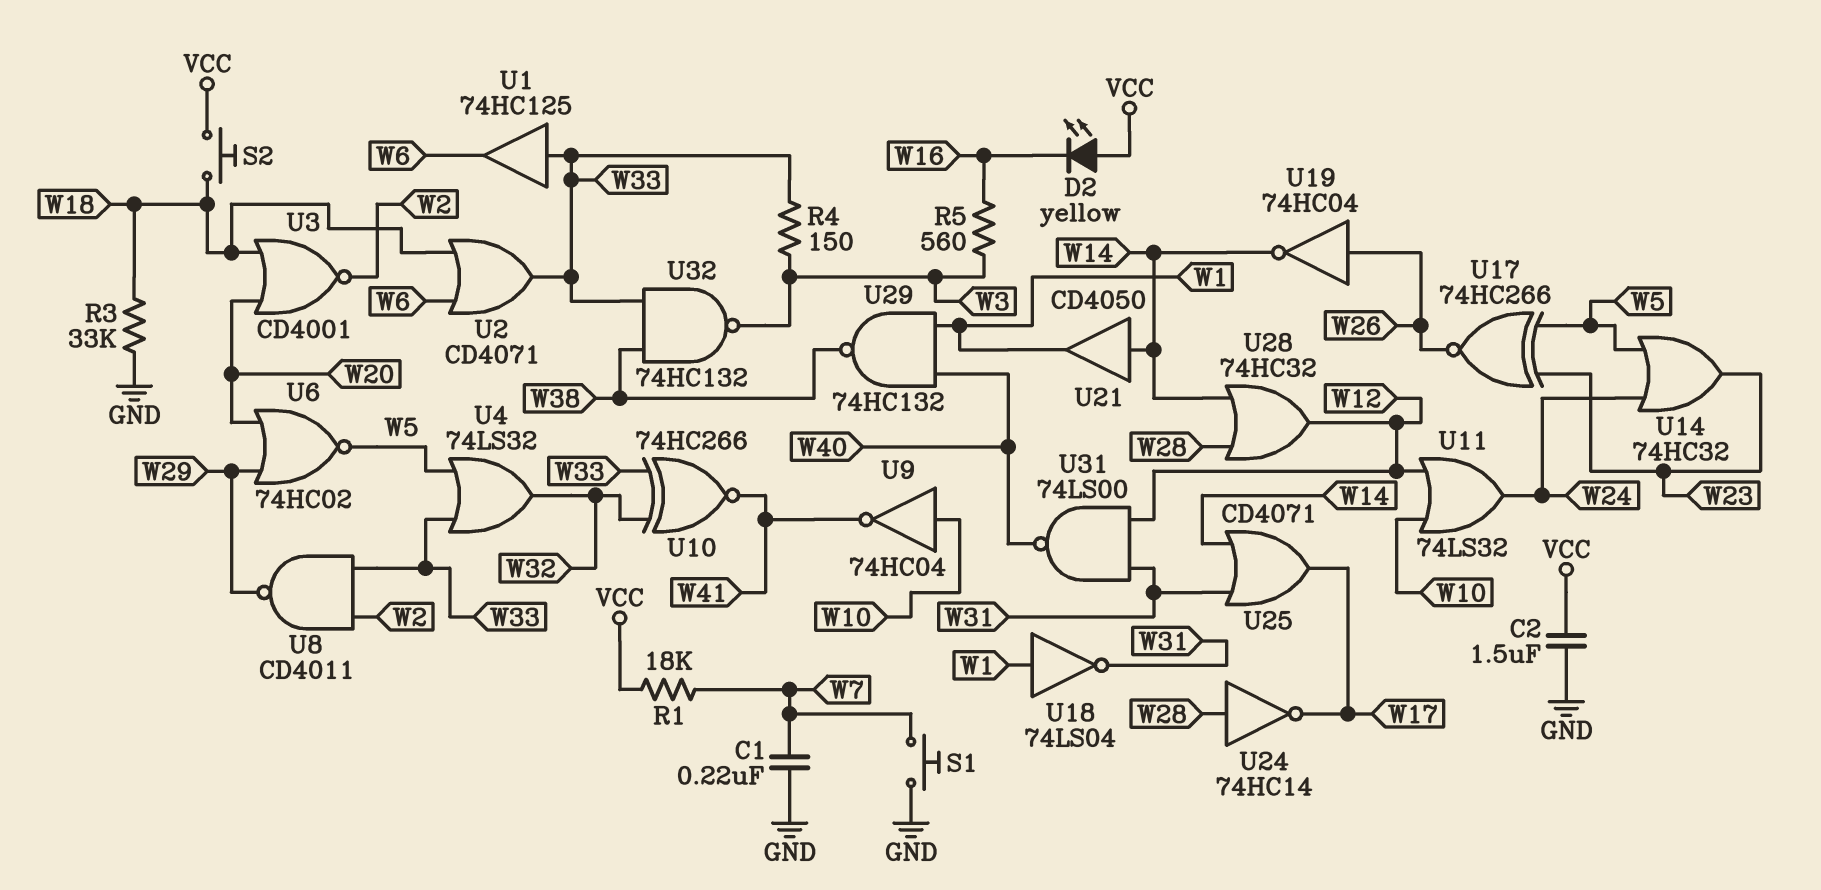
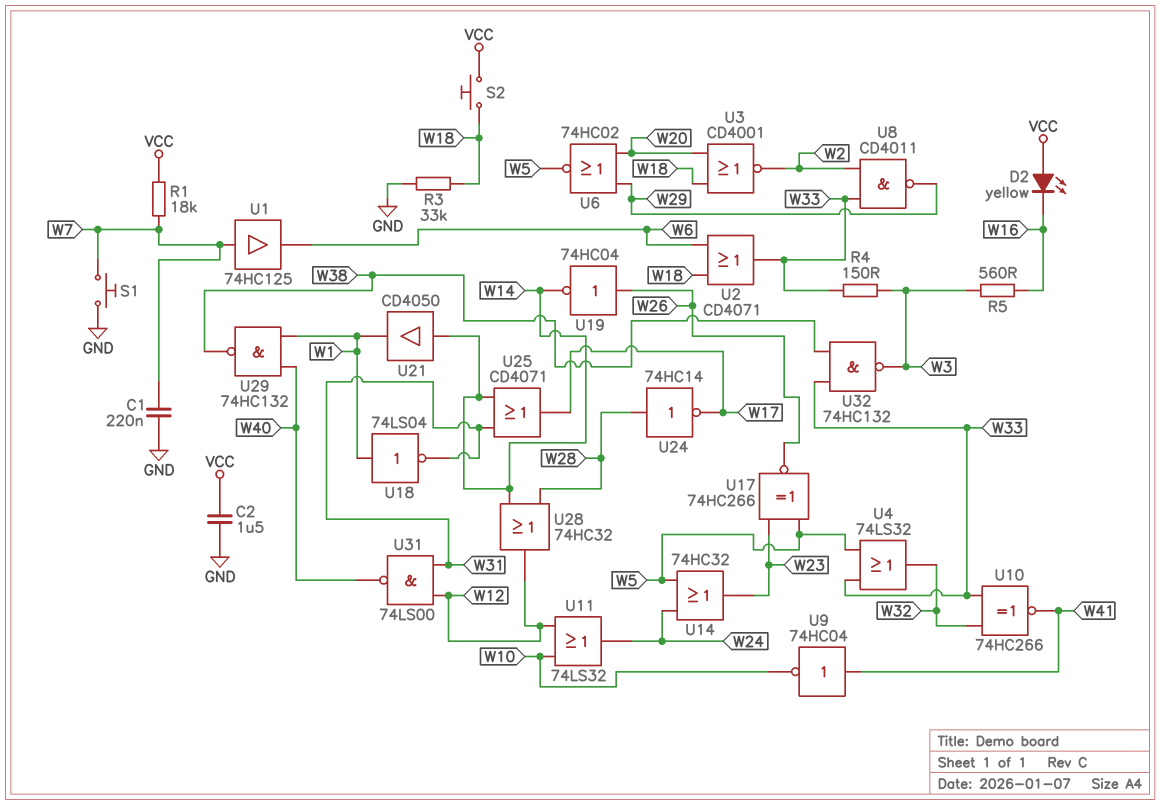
U1: buffer 74HC125 (in W33, out W6) -> buffer 74HC125 (in W7, out W6)
U9: NOT 74HC04 (in W10, out W41) -> NOT 74HC04 (in W41, out W10)

